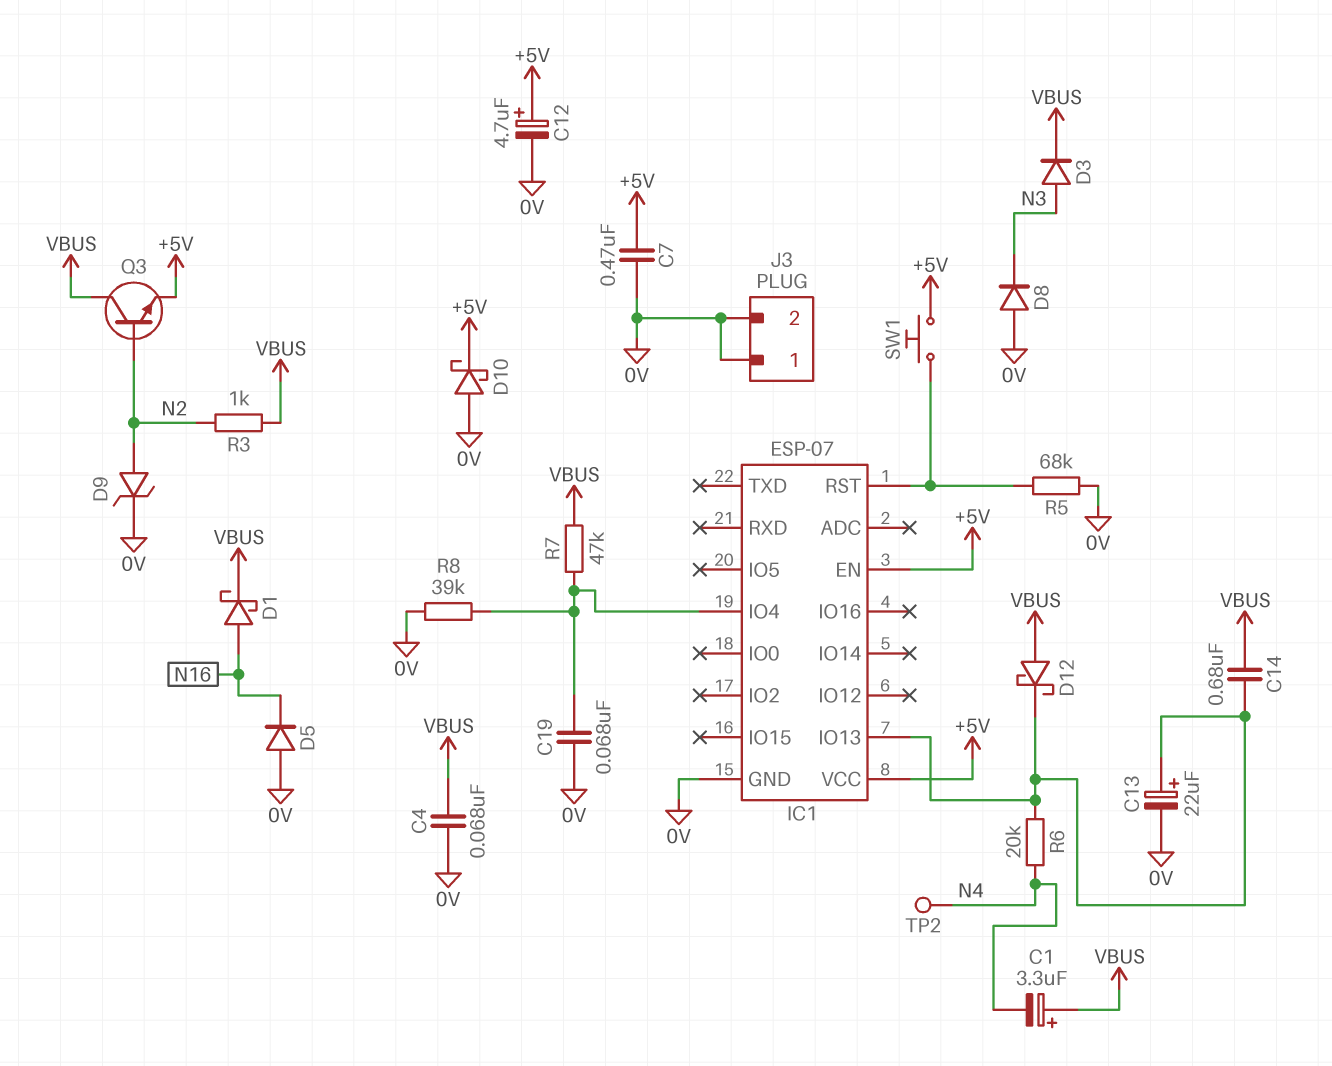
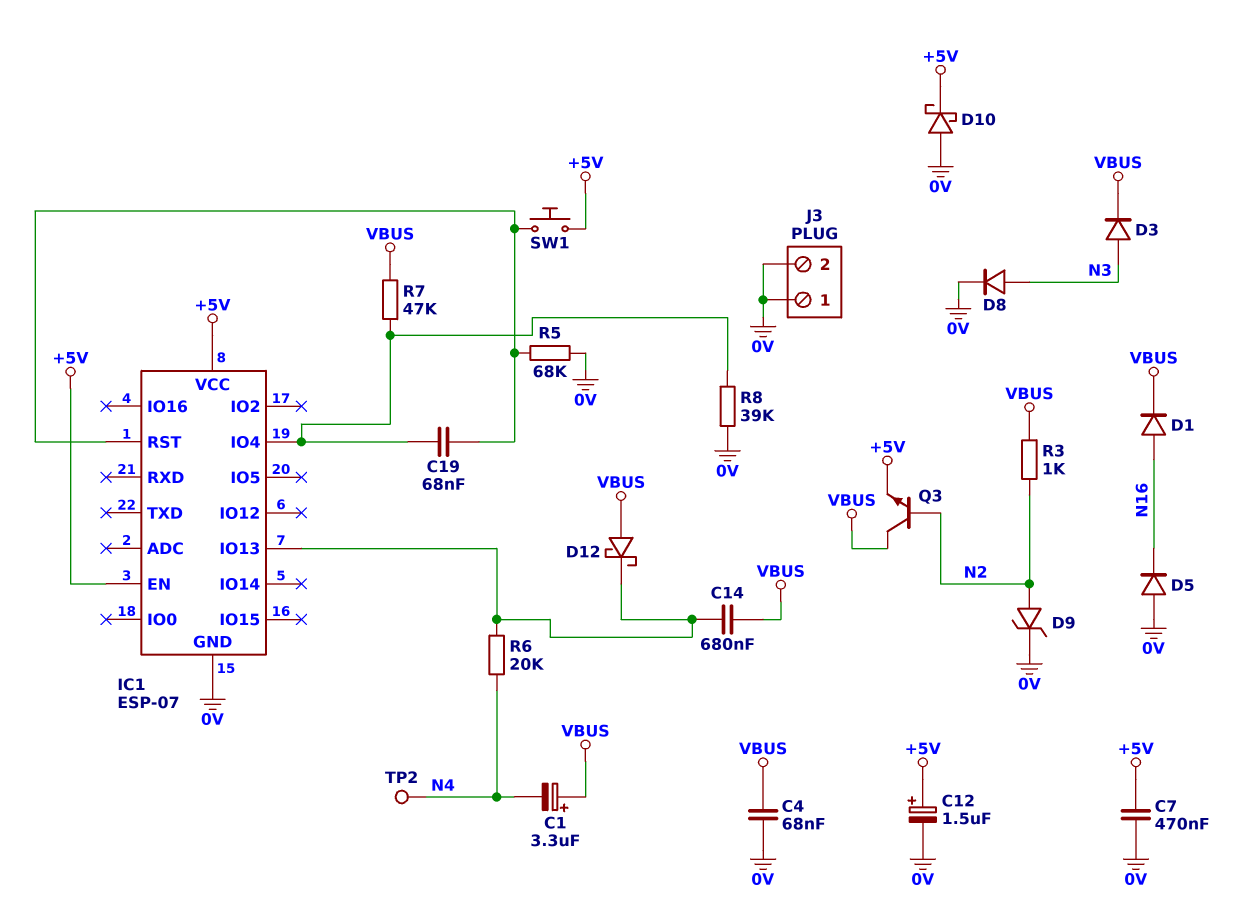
C12: 4.7uF (plus +5V, minus 0V) -> 1.5uF (plus +5V, minus 0V)
C13: 22uF (plus IC1/IO13, minus 0V) -> none
C19: 68nF (0V, IC1/IO4) -> 68nF (IC1/IO4, IC1/RST)
D1: schottky (A N16, K VBUS) -> diode (A N16, K VBUS)
D8: diode (A 0V, K N3) -> diode (A N3, K 0V)

